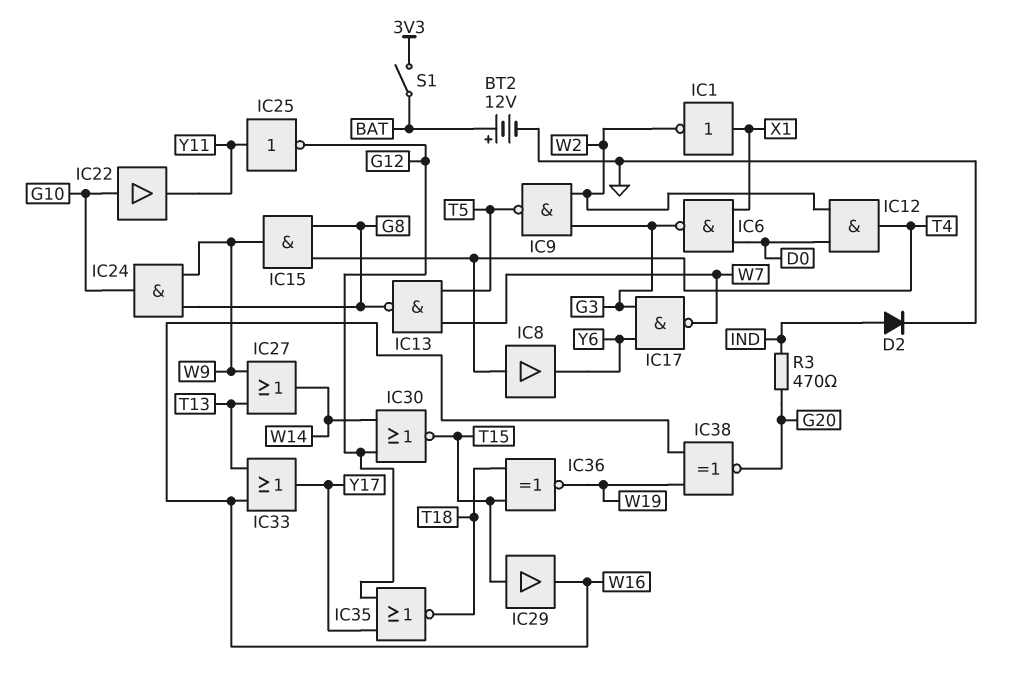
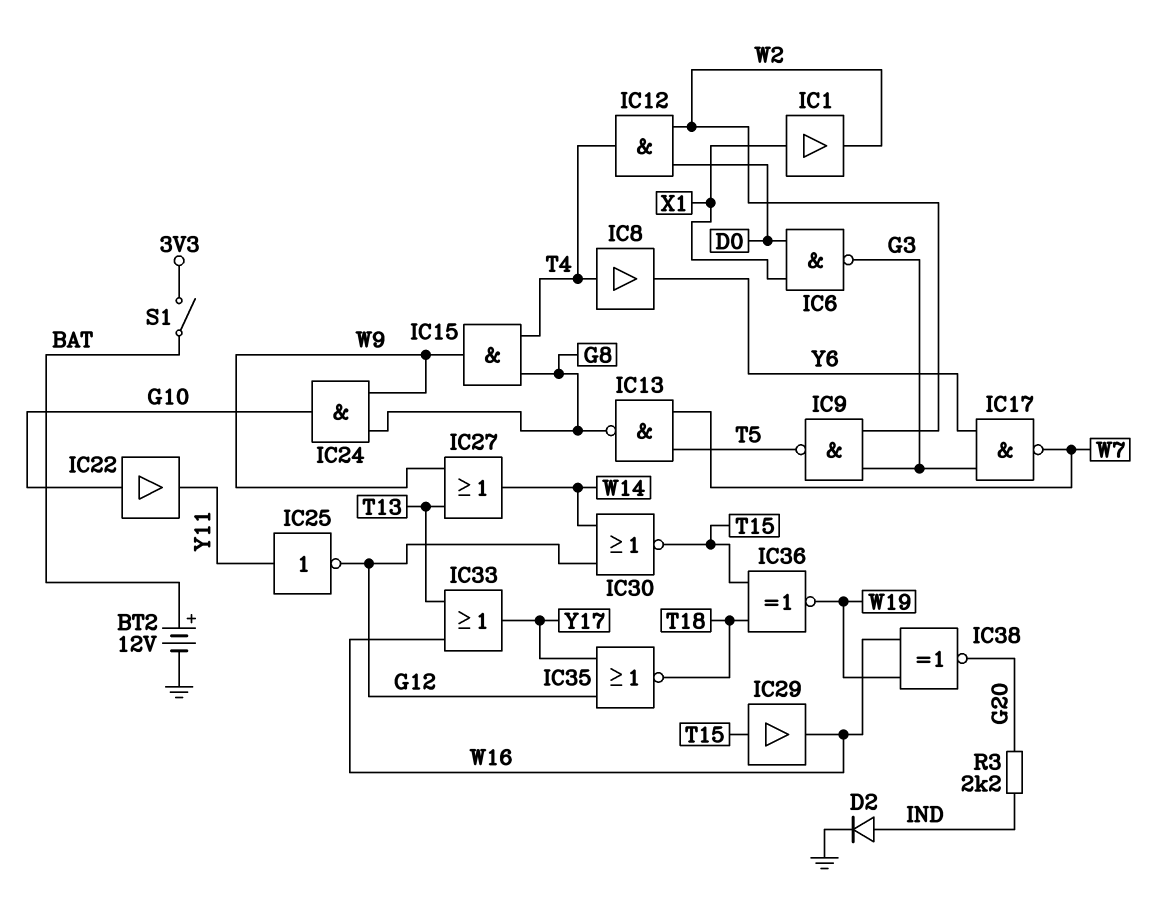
IC1: NOT (in X1, out W2) -> buffer (in X1, out W2)
R3: 470 (G20, IND) -> 2.2k (G20, IND)

